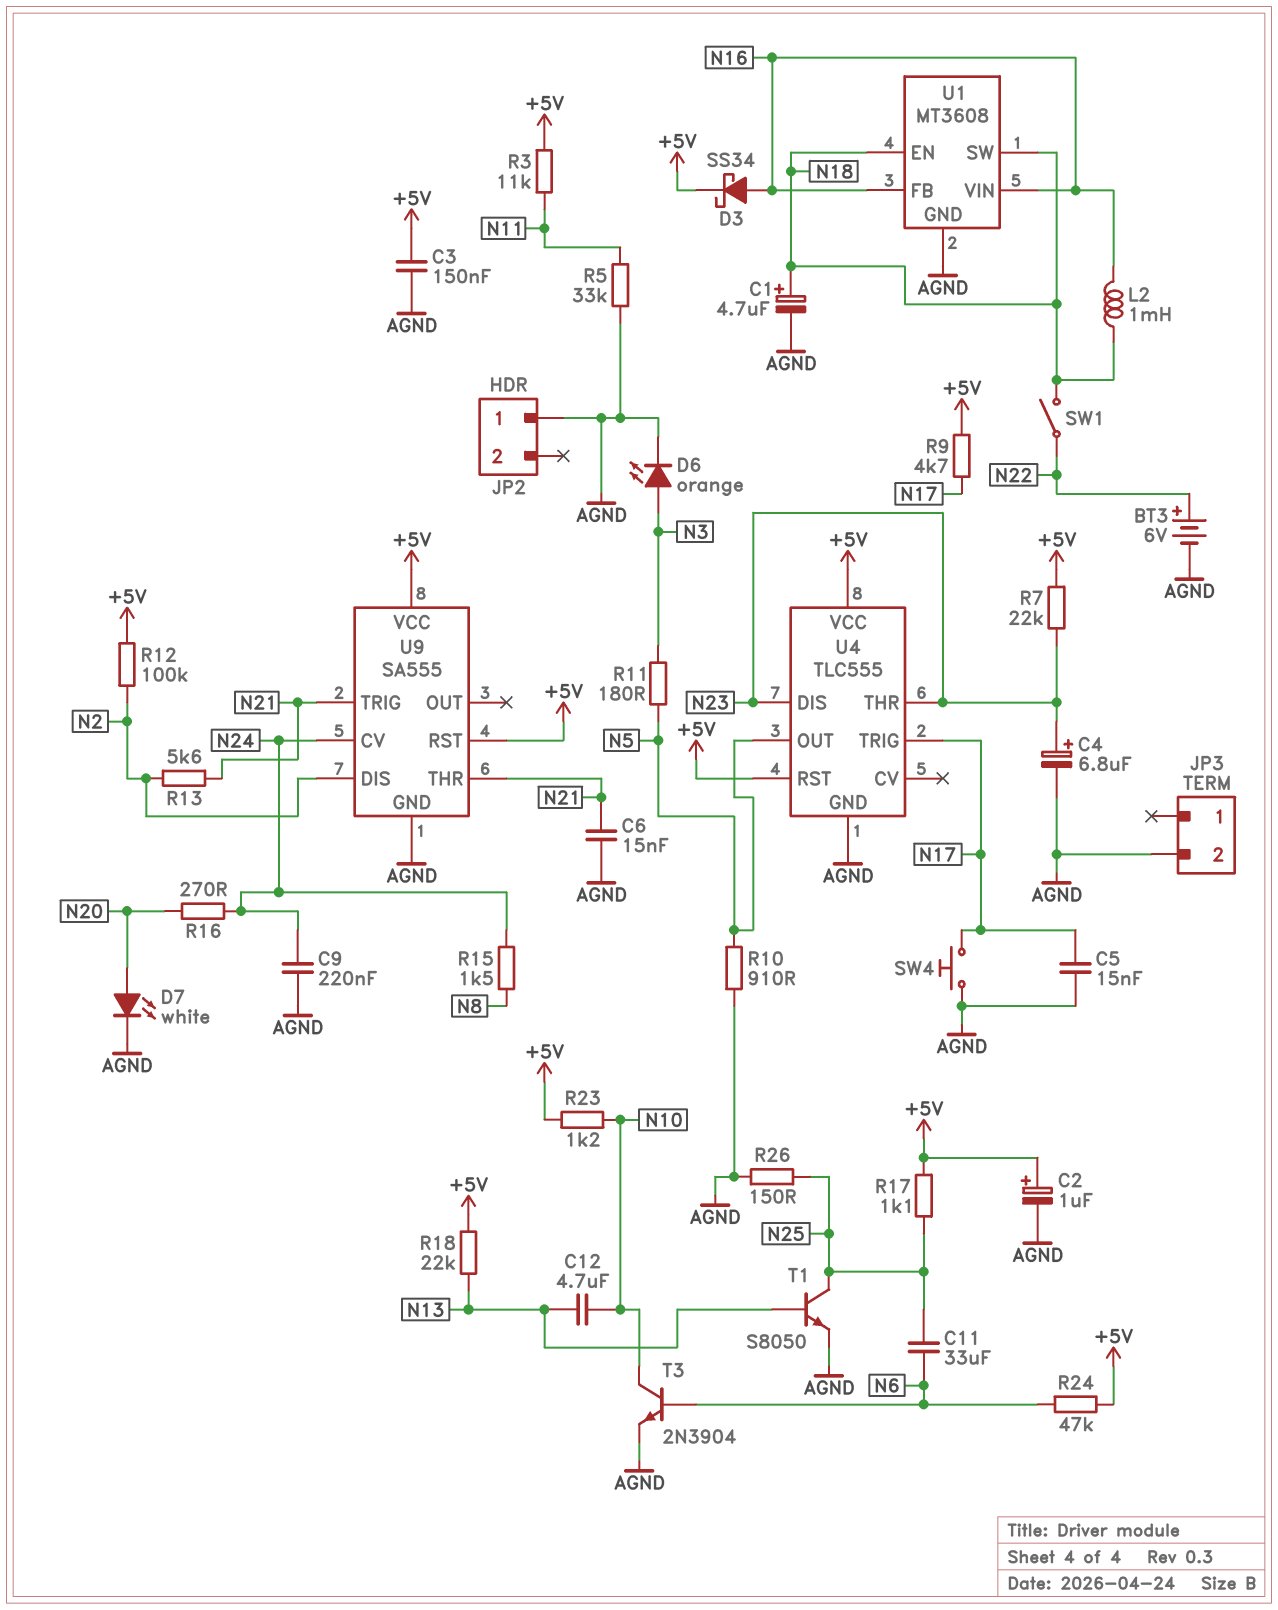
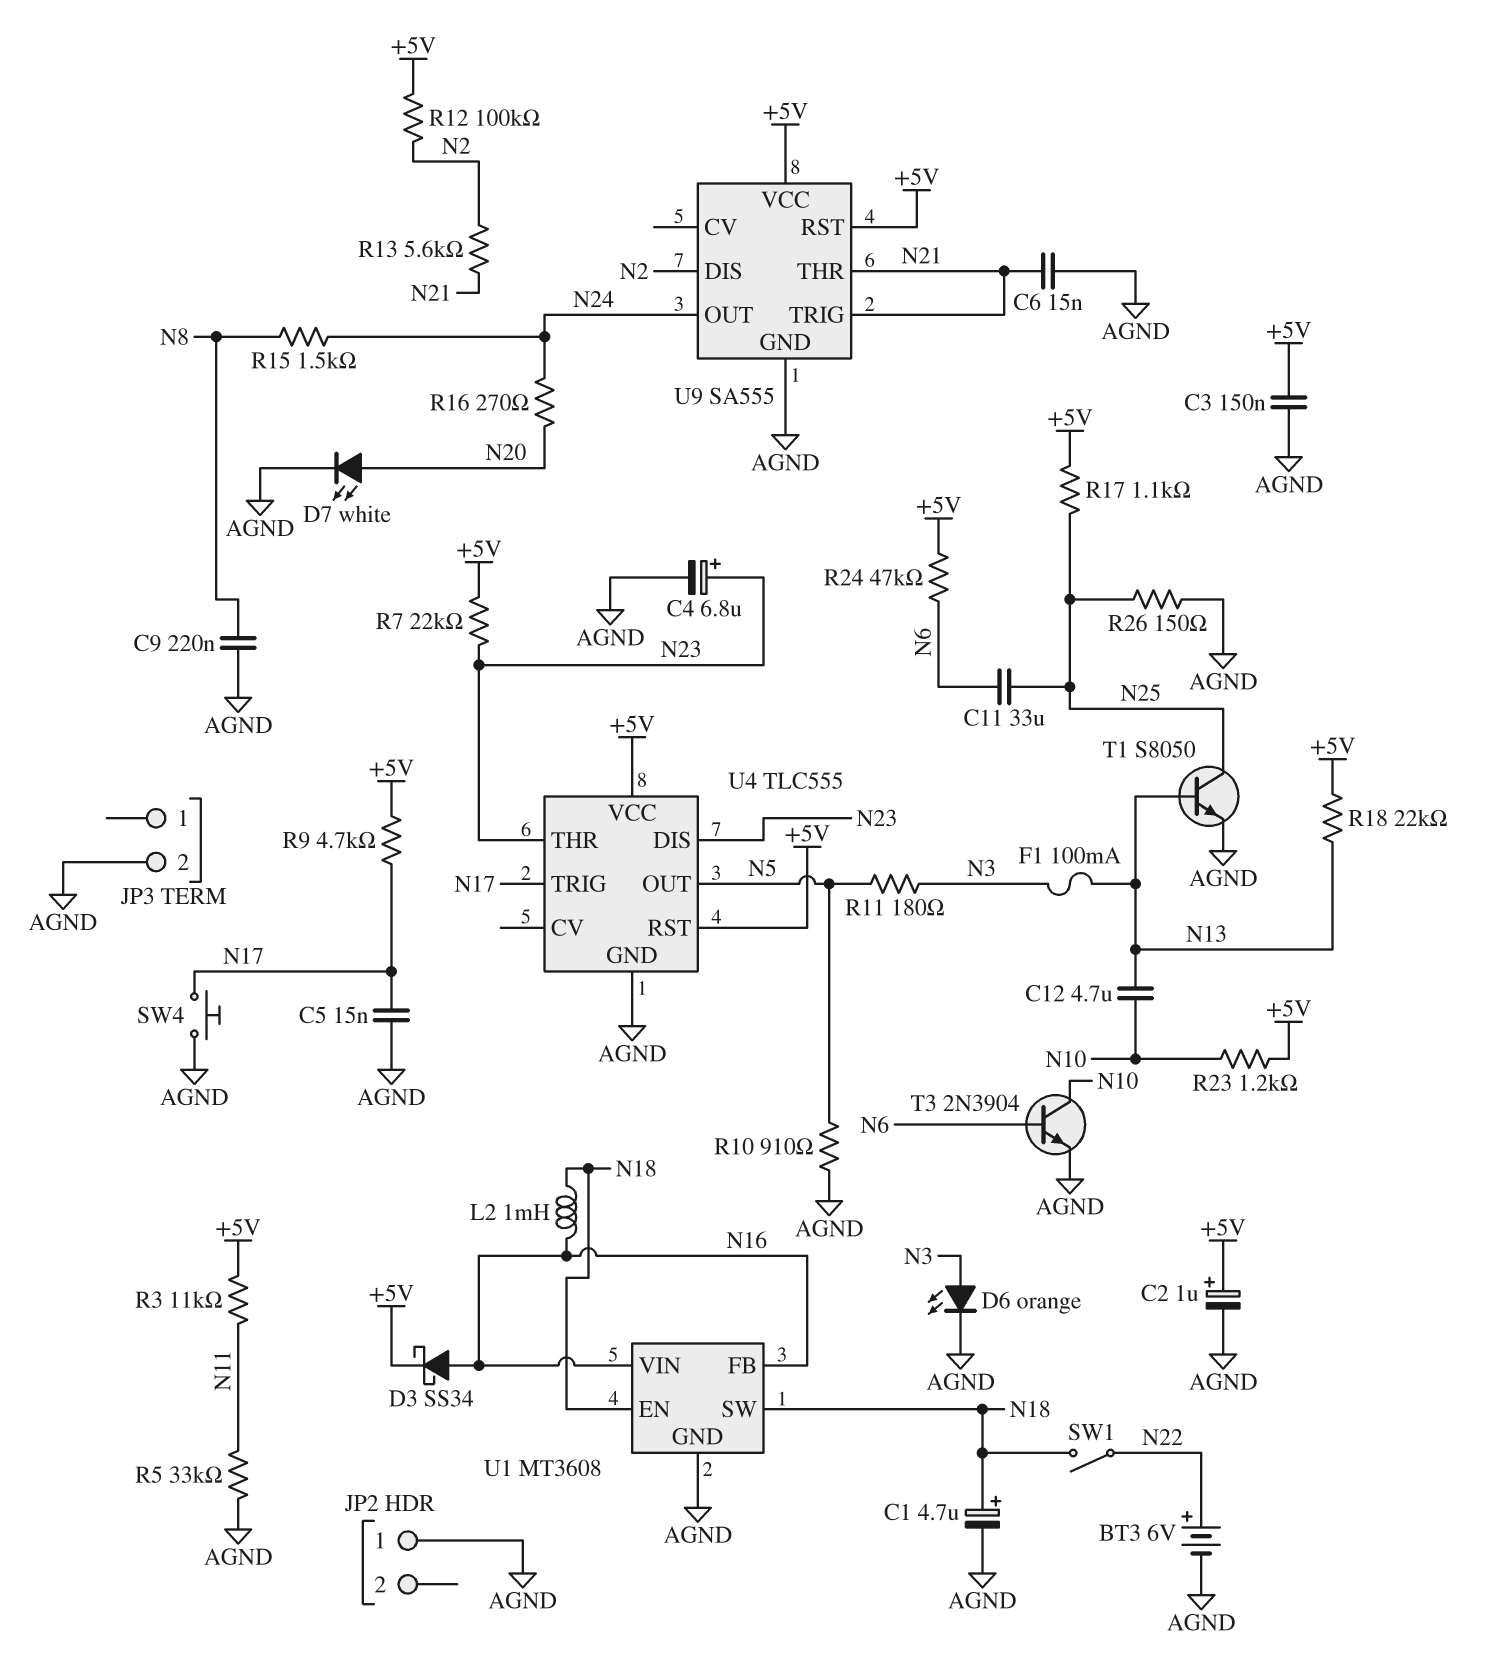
C9: 220nF (AGND, N24) -> 220nF (AGND, N8)
F1: none -> 100mA (N3, N13)
U9 pin CV: N24 -> none
U9 pin OUT: none -> N24

